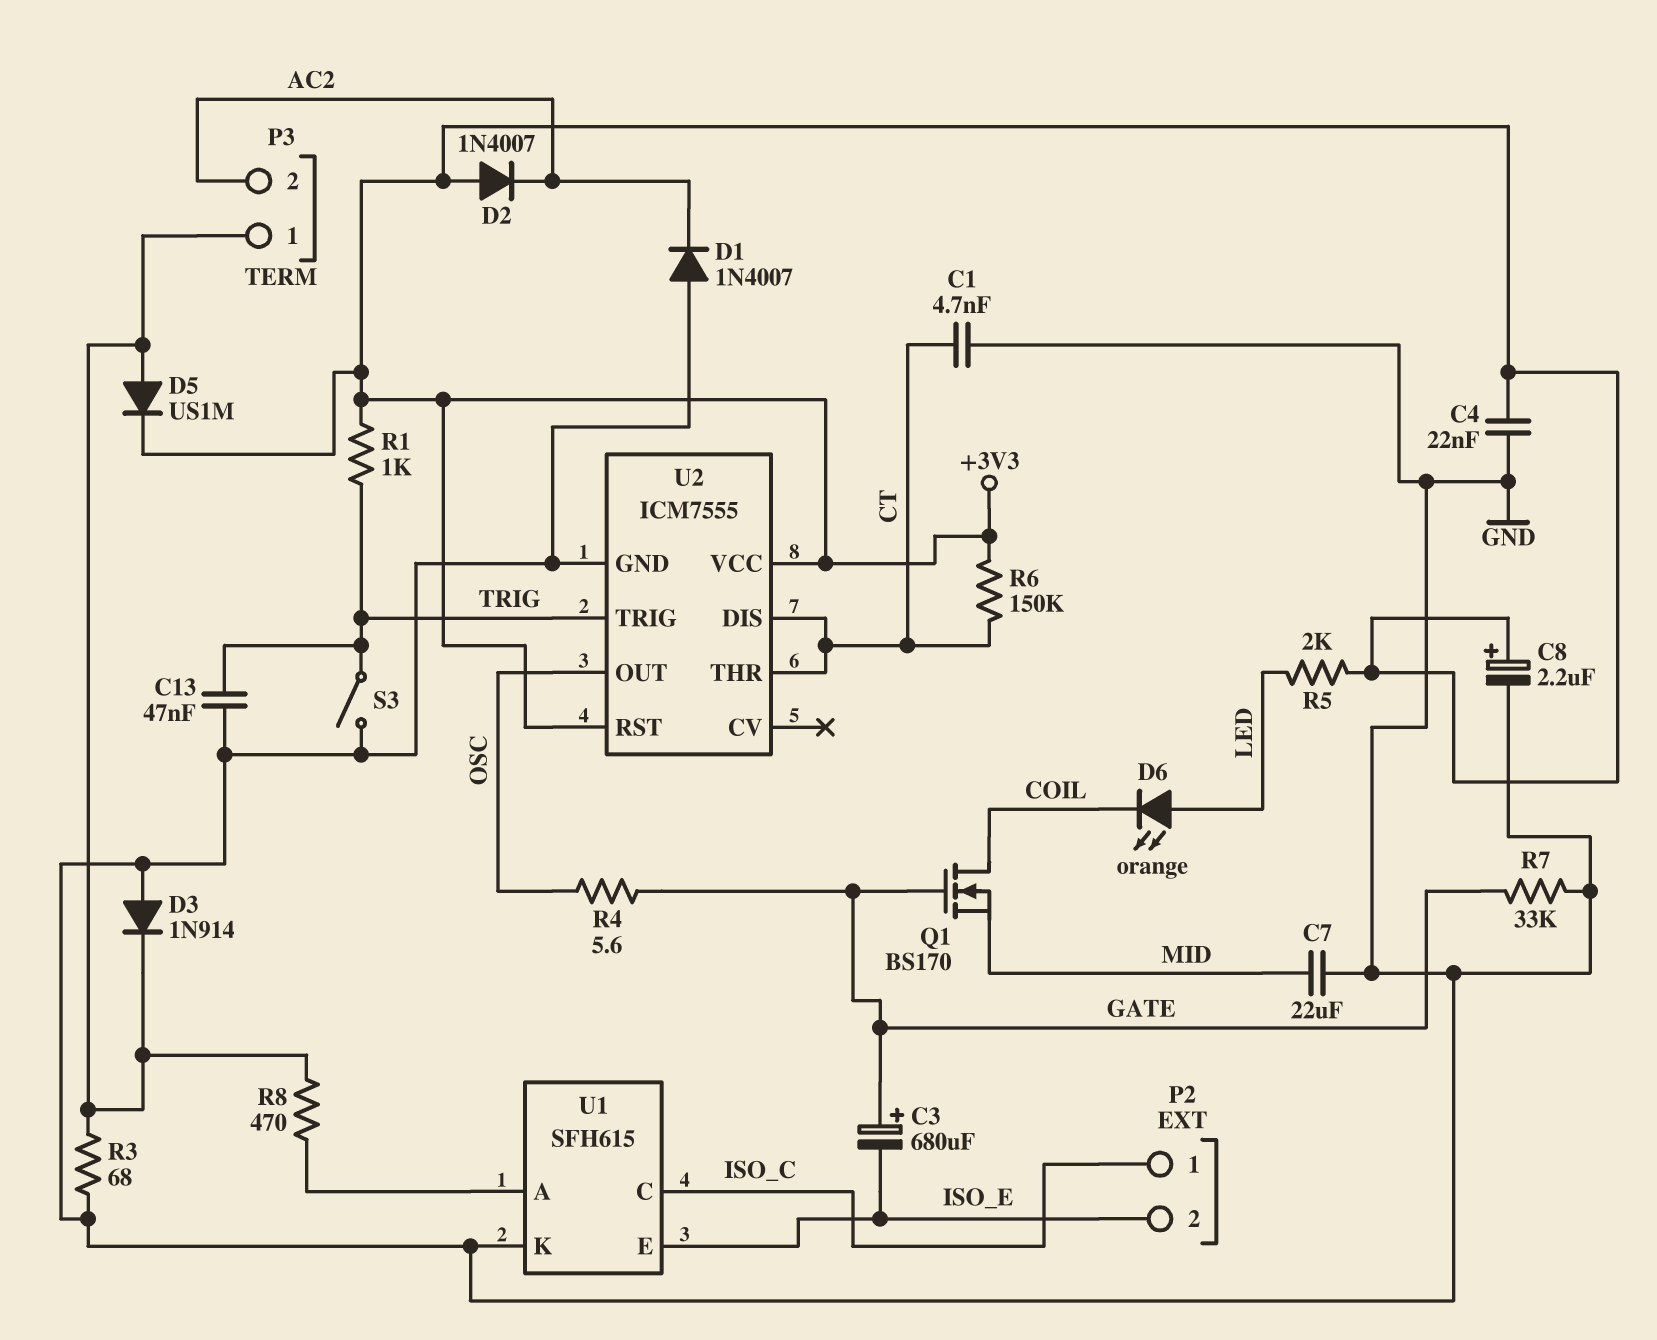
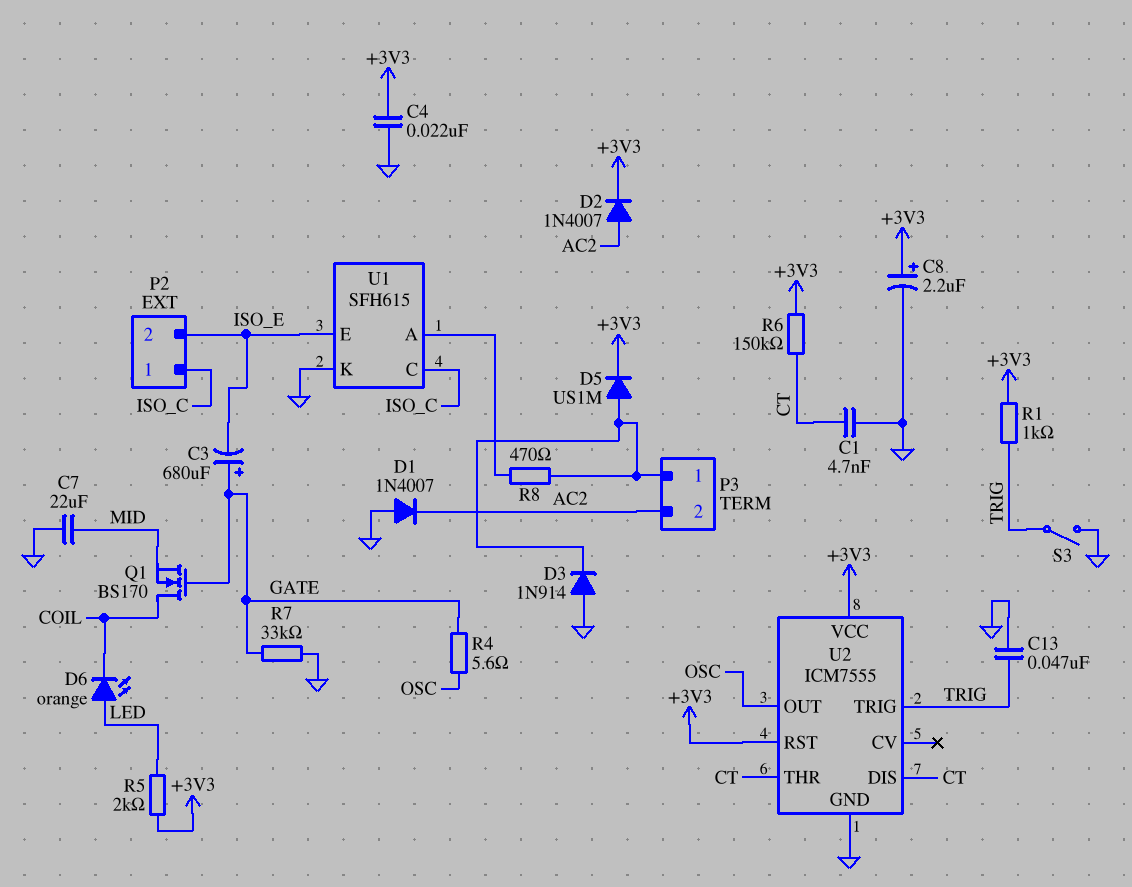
D2: diode 1N4007 (A +3V3, K AC2) -> diode 1N4007 (A AC2, K +3V3)
R3: 68 (GND, P3/1) -> none

